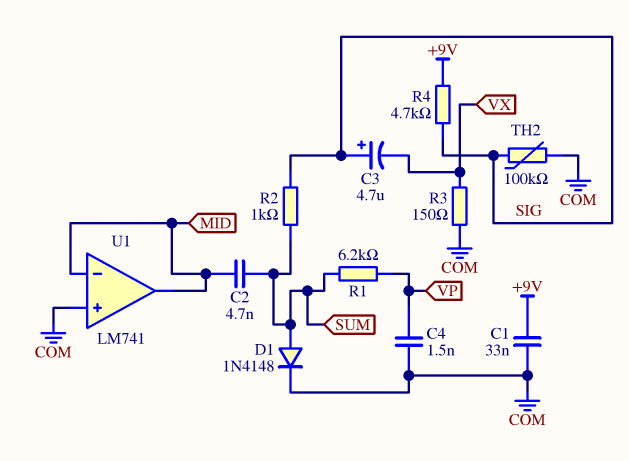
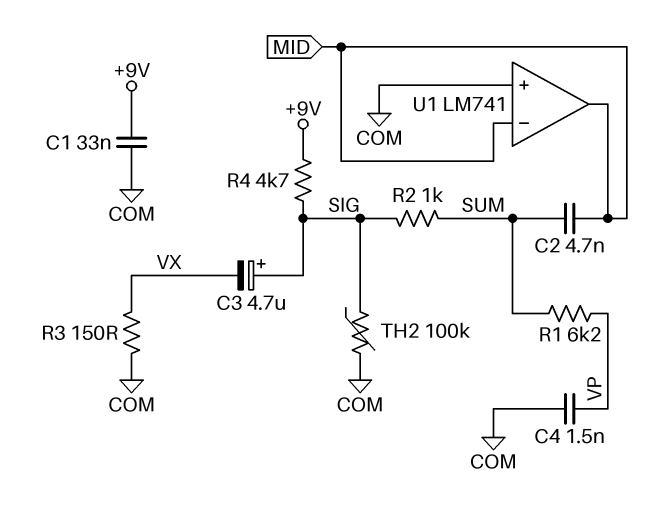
D1: diode 1N4148 (A SUM, K COM) -> none

